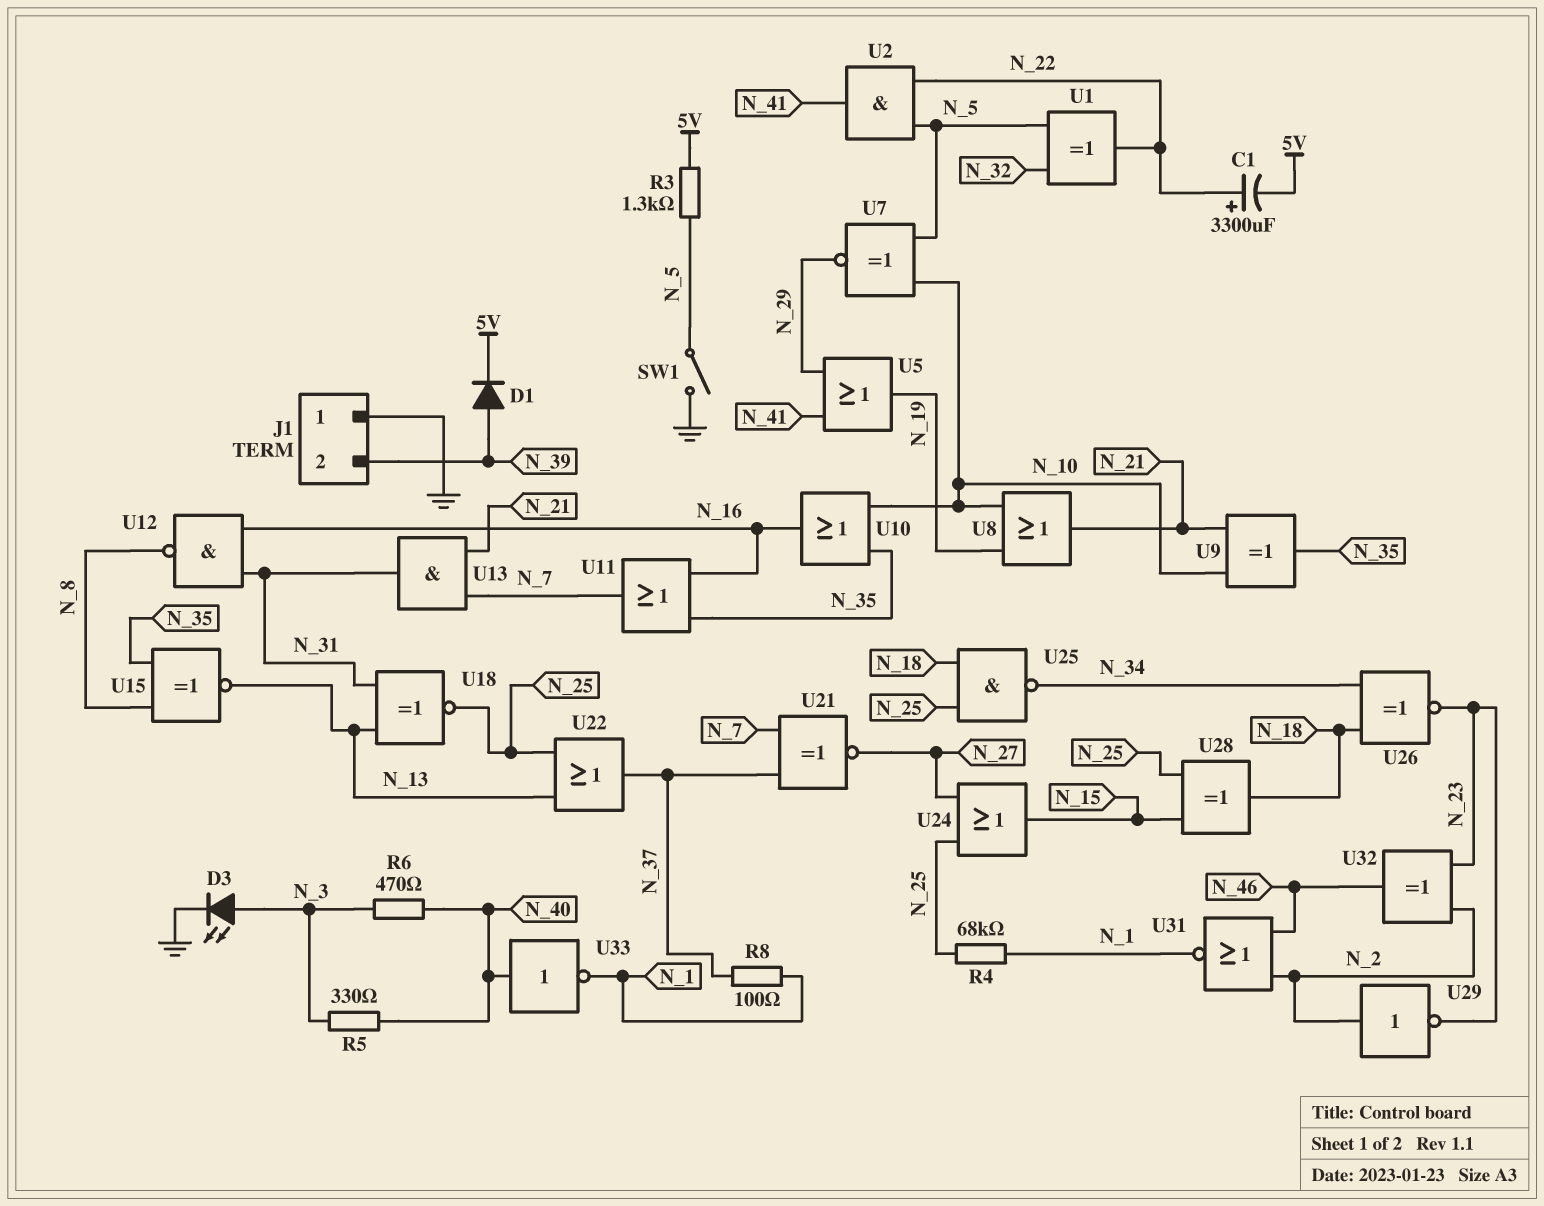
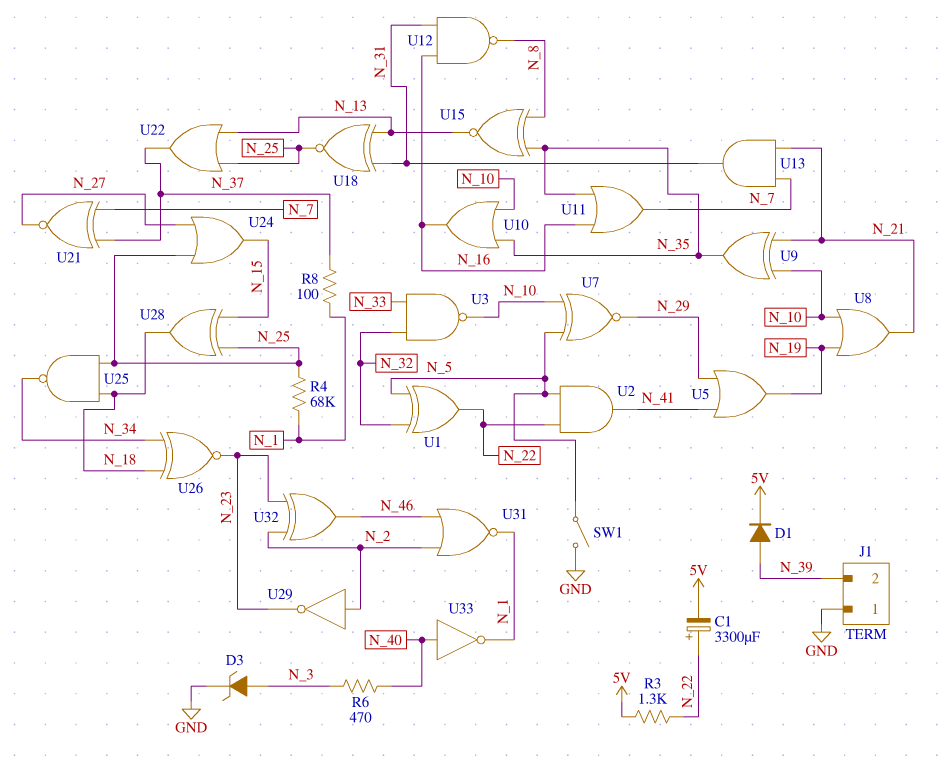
D3: LED (A N_3, K GND) -> zener (A N_3, K GND)
R3: 1.3k (5V, N_5) -> 1.3k (5V, N_22)
R5: 330 (N_3, N_40) -> none
U3: none -> NAND (in N_32, in N_33, out N_10)

